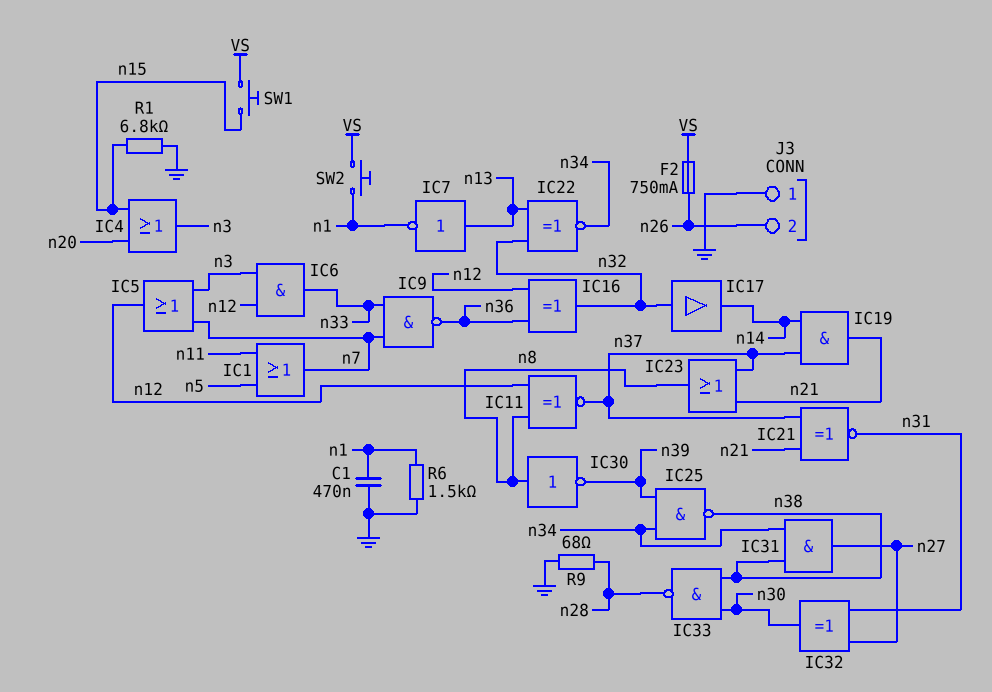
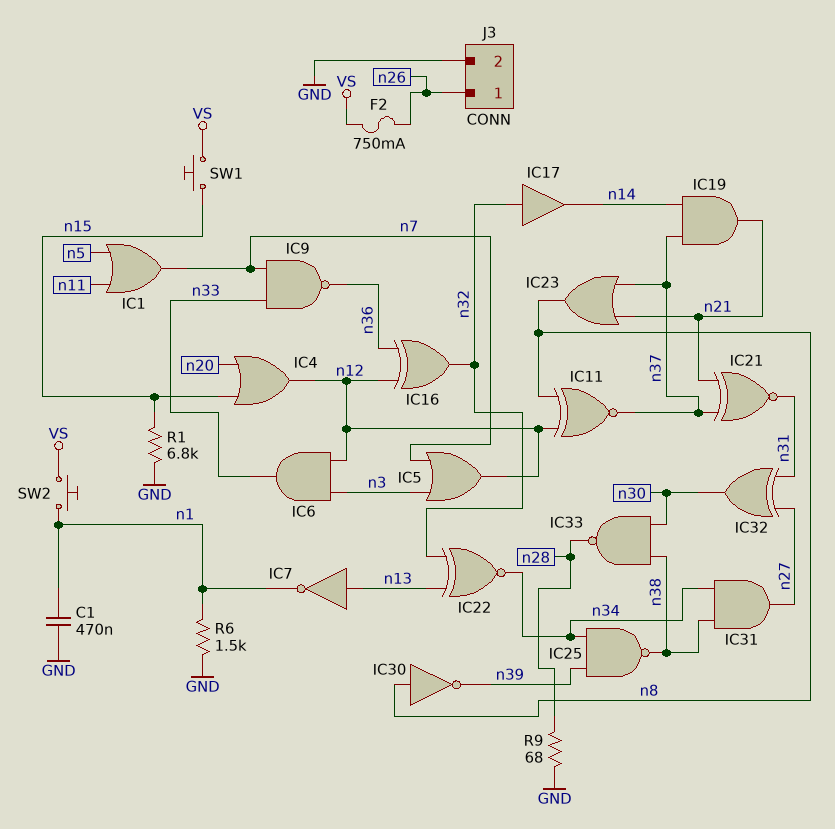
IC4: OR (in n15, in n20, out n3) -> OR (in n15, in n20, out n12)
J3 pin 1: GND -> n26
J3 pin 2: n26 -> GND

